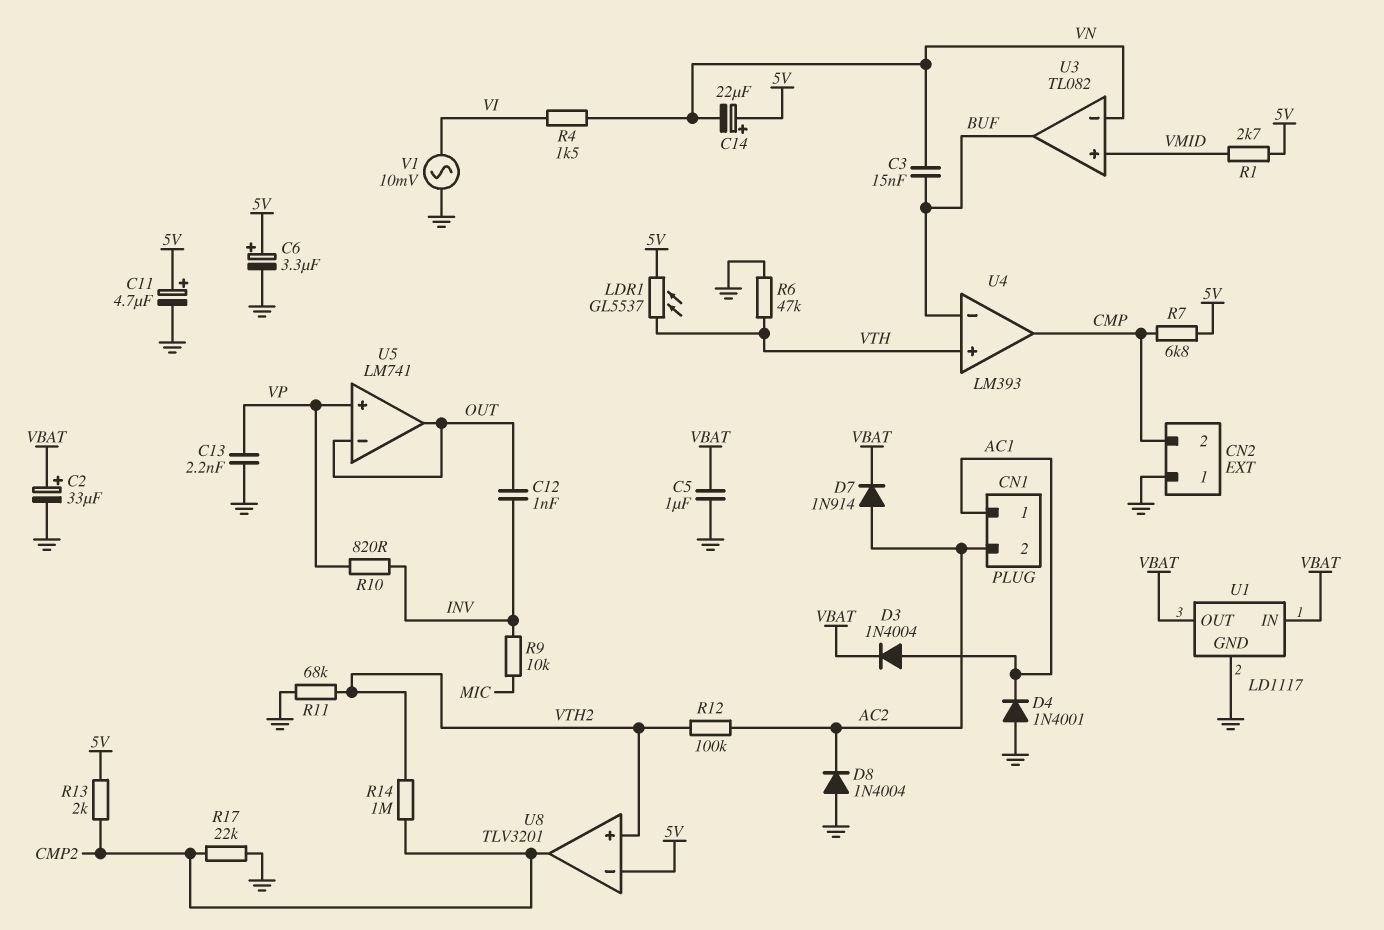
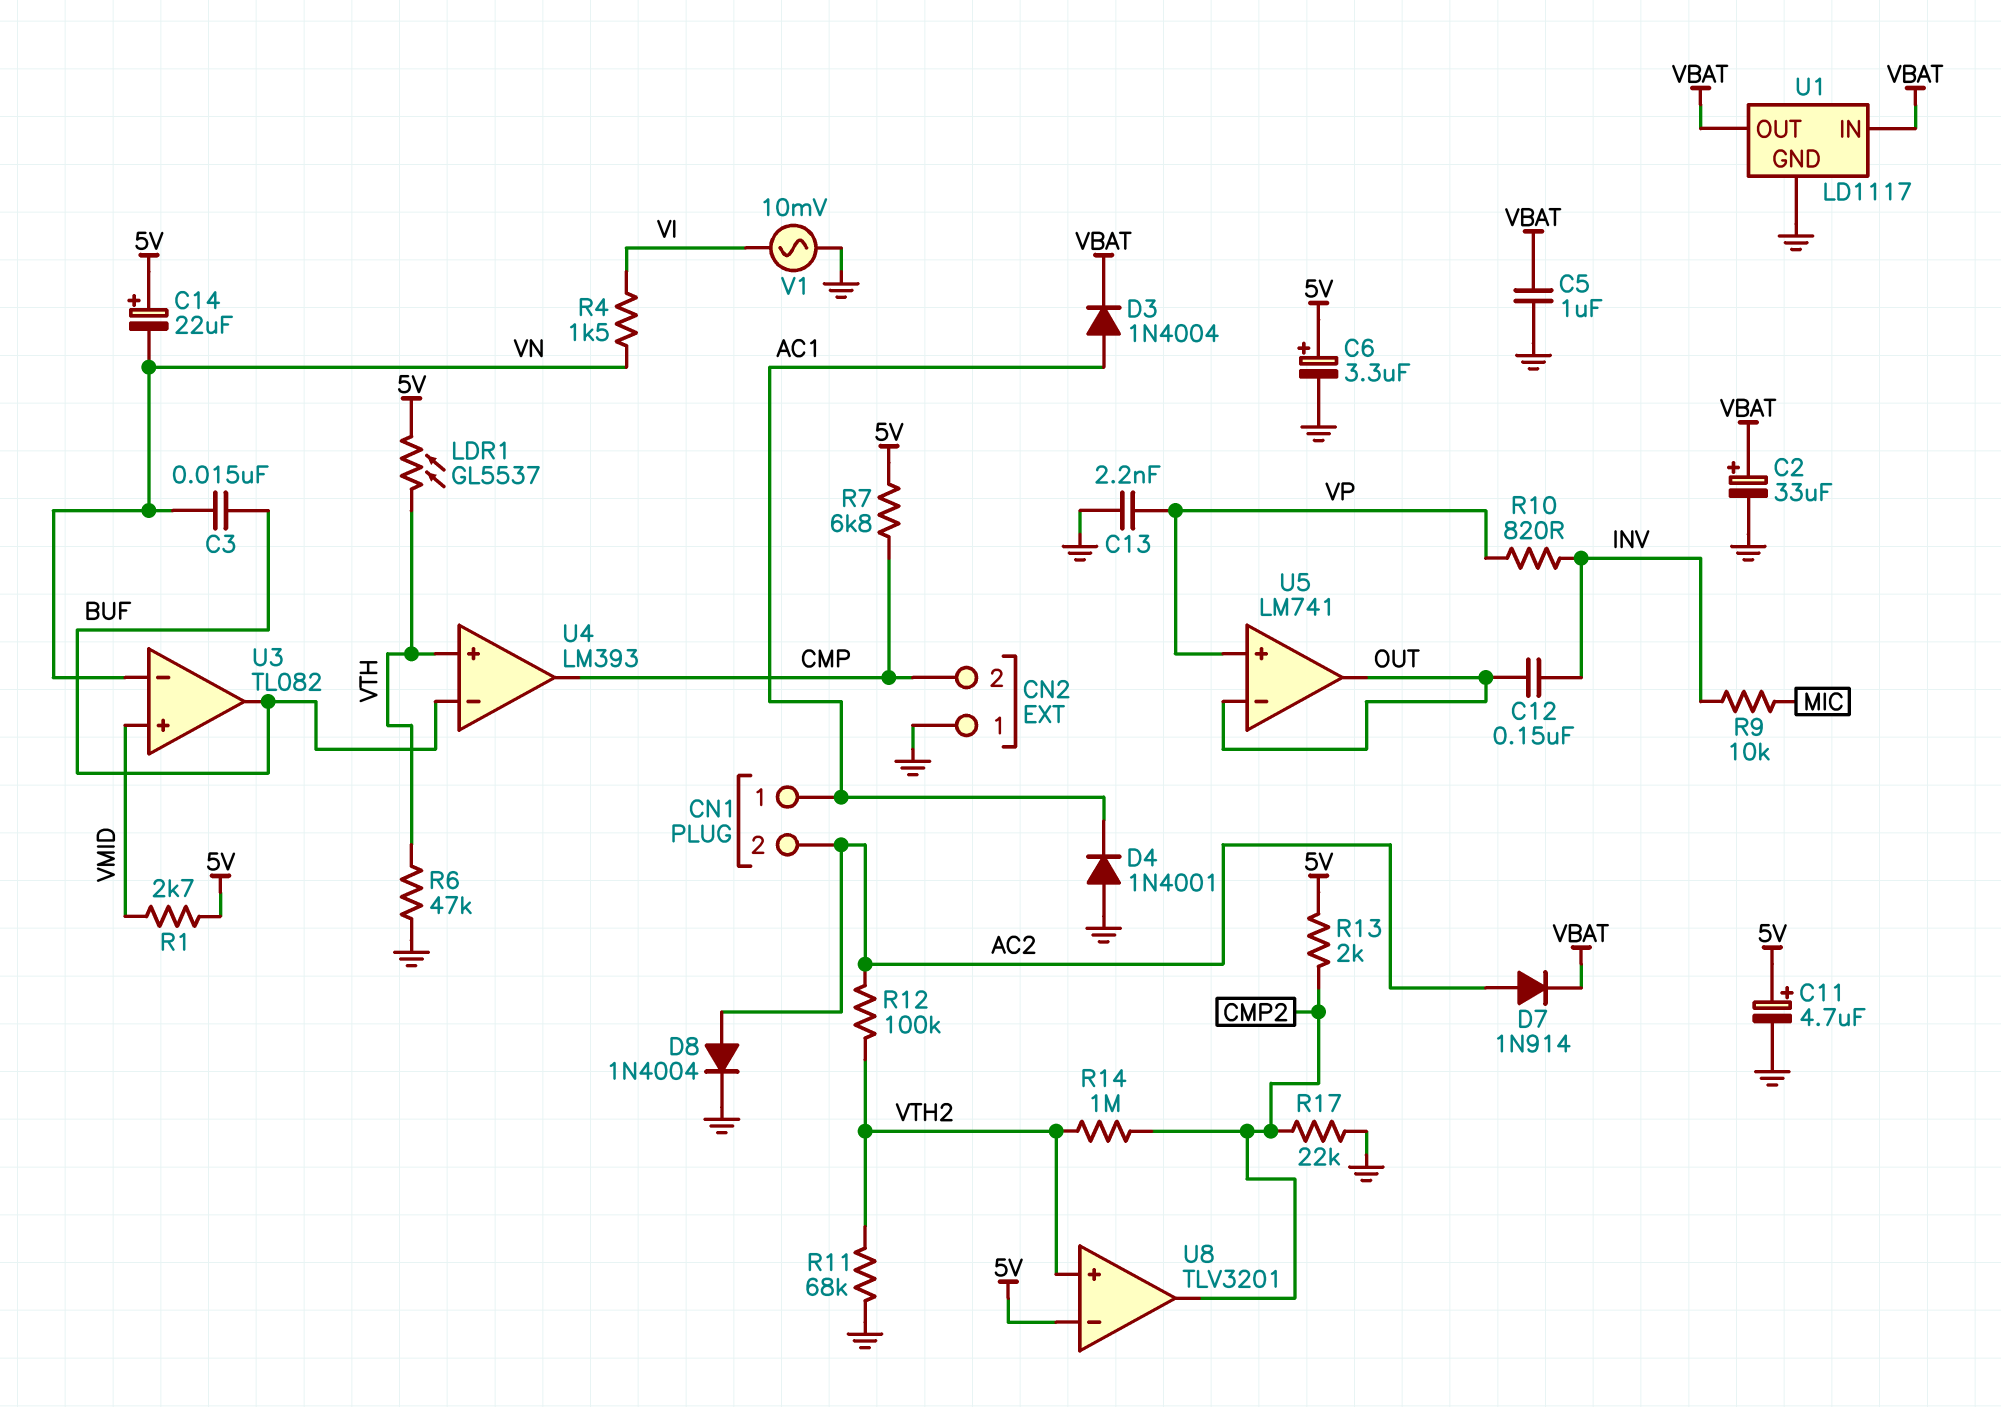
C12: 1nF (INV, OUT) -> 150nF (INV, OUT)
D8: diode 1N4004 (A GND, K AC2) -> diode 1N4004 (A AC2, K GND)

